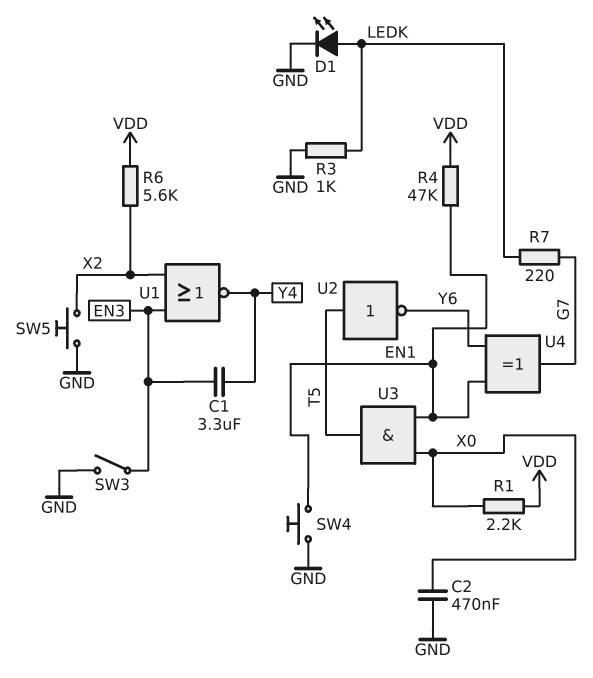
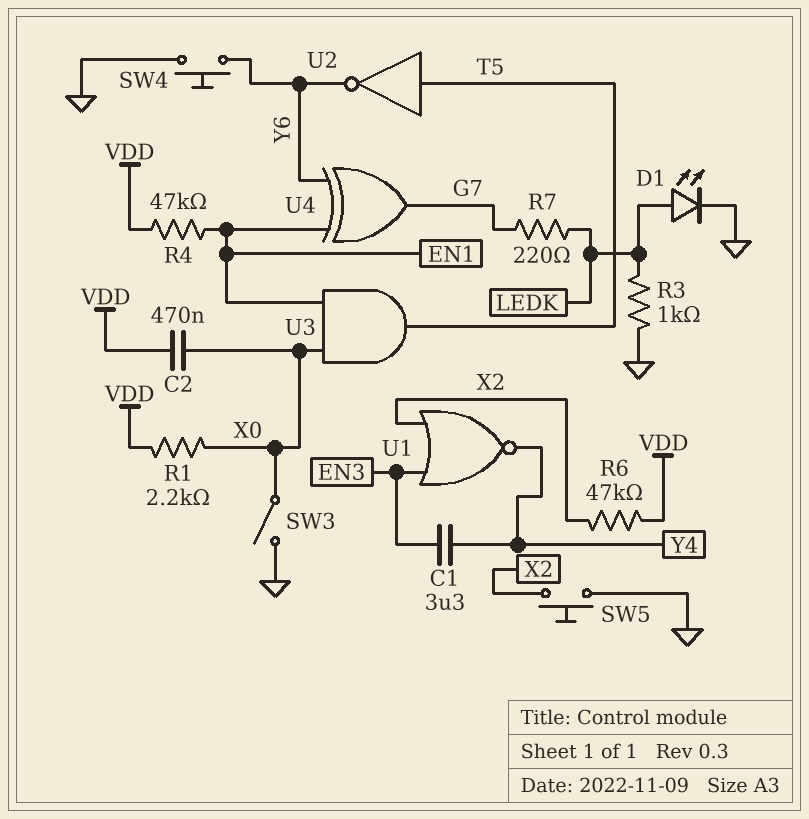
C2: 470nF (GND, X0) -> 470nF (VDD, X0)
R6: 5.6k (VDD, X2) -> 47k (VDD, X2)
SW3: switch (EN3, GND) -> switch (GND, X0)
SW4: button (EN1, GND) -> button (GND, Y6)

